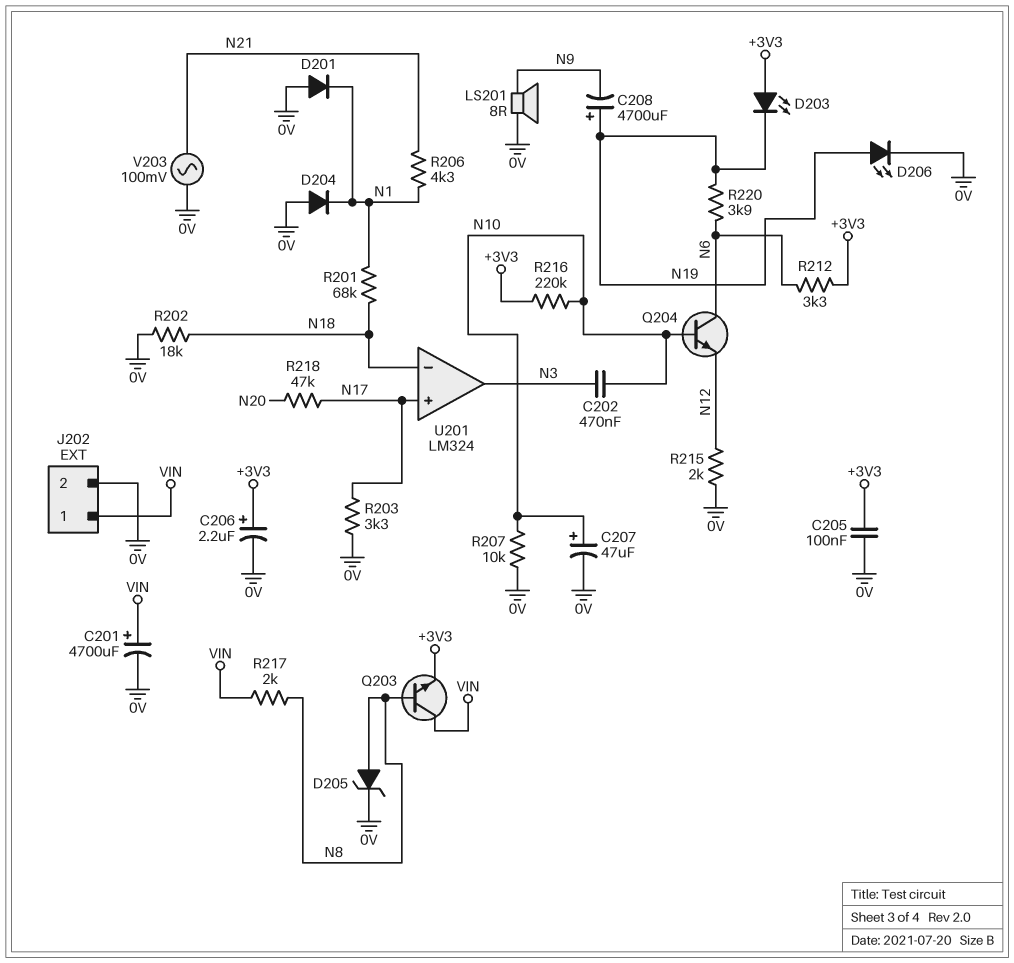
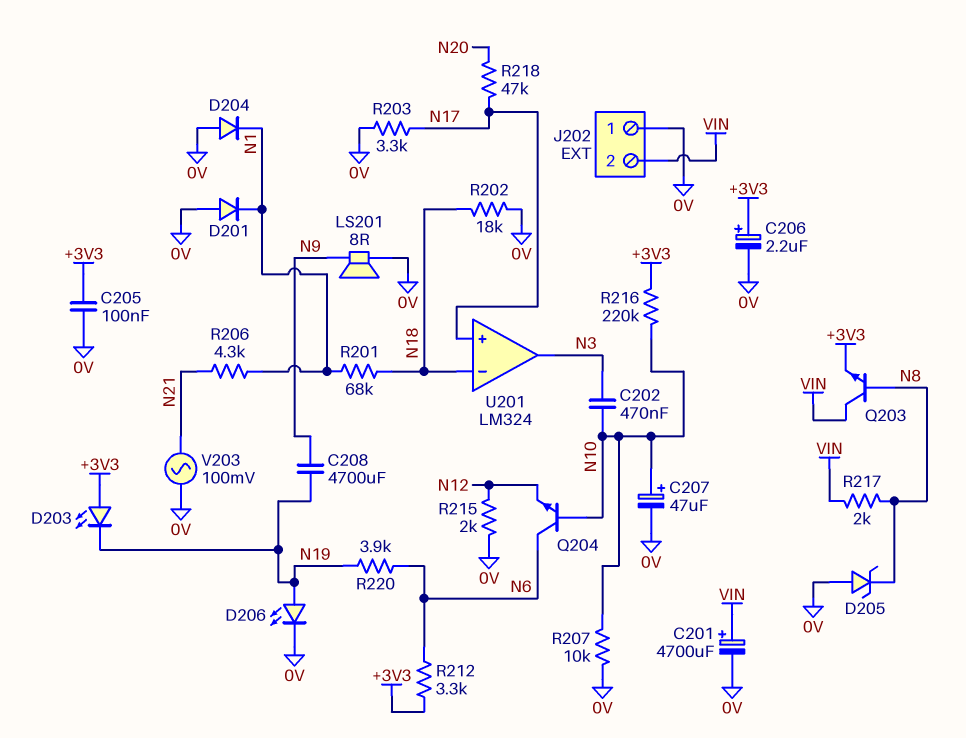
C208: 4700uF (plus N19, minus N9) -> 4700uF (N9, N19)
D205: zener (A N8, K 0V) -> zener (A 0V, K N8)
J202 pin 1: VIN -> 0V
J202 pin 2: 0V -> VIN

